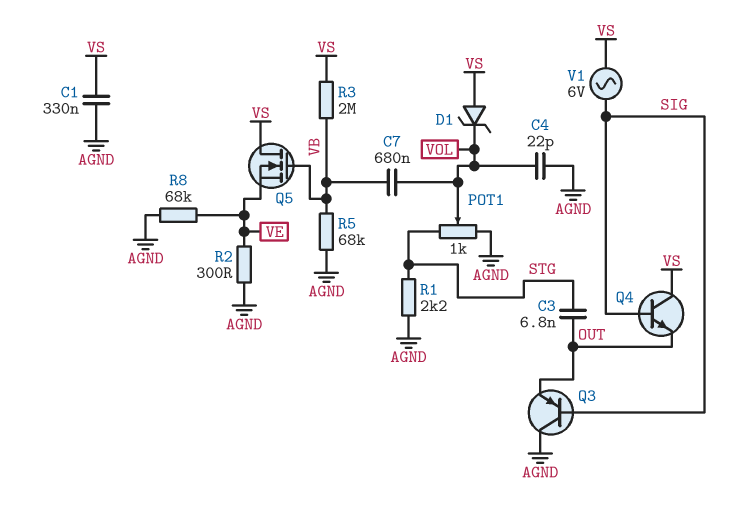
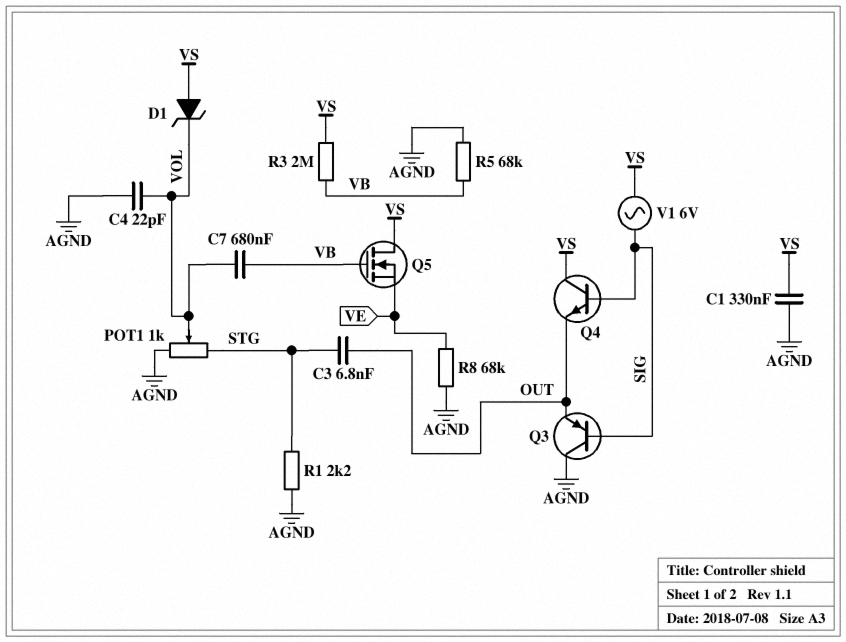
R2: 300 (AGND, VE) -> none

